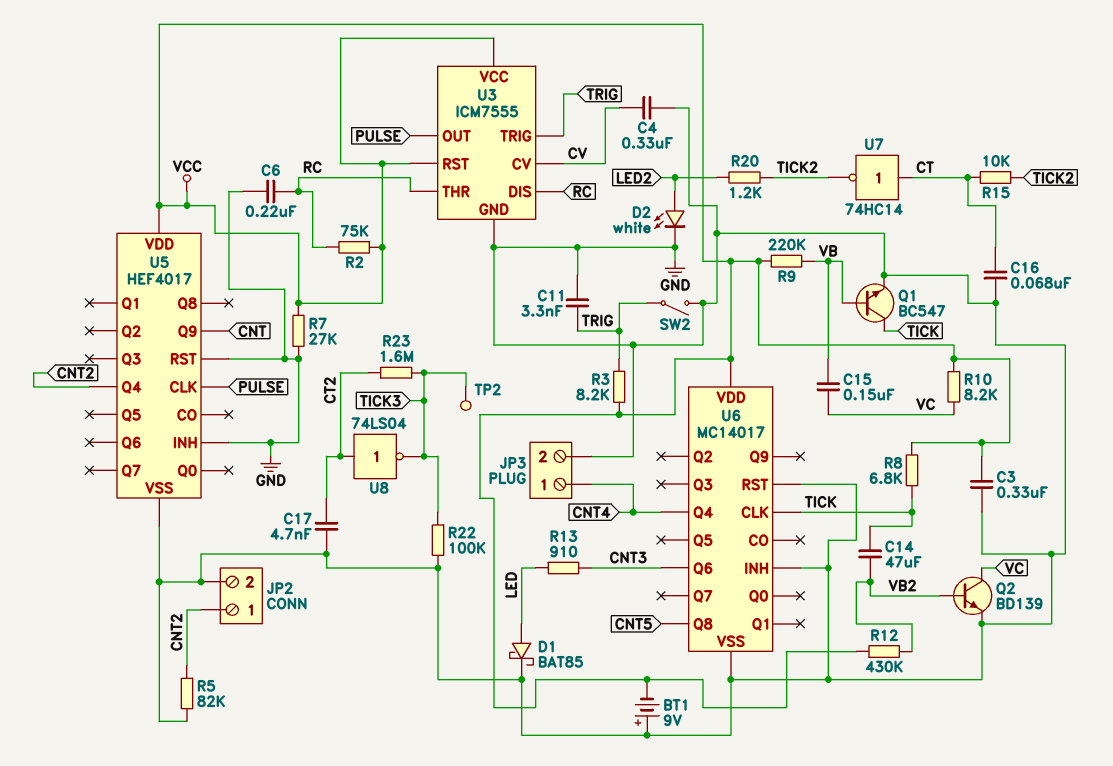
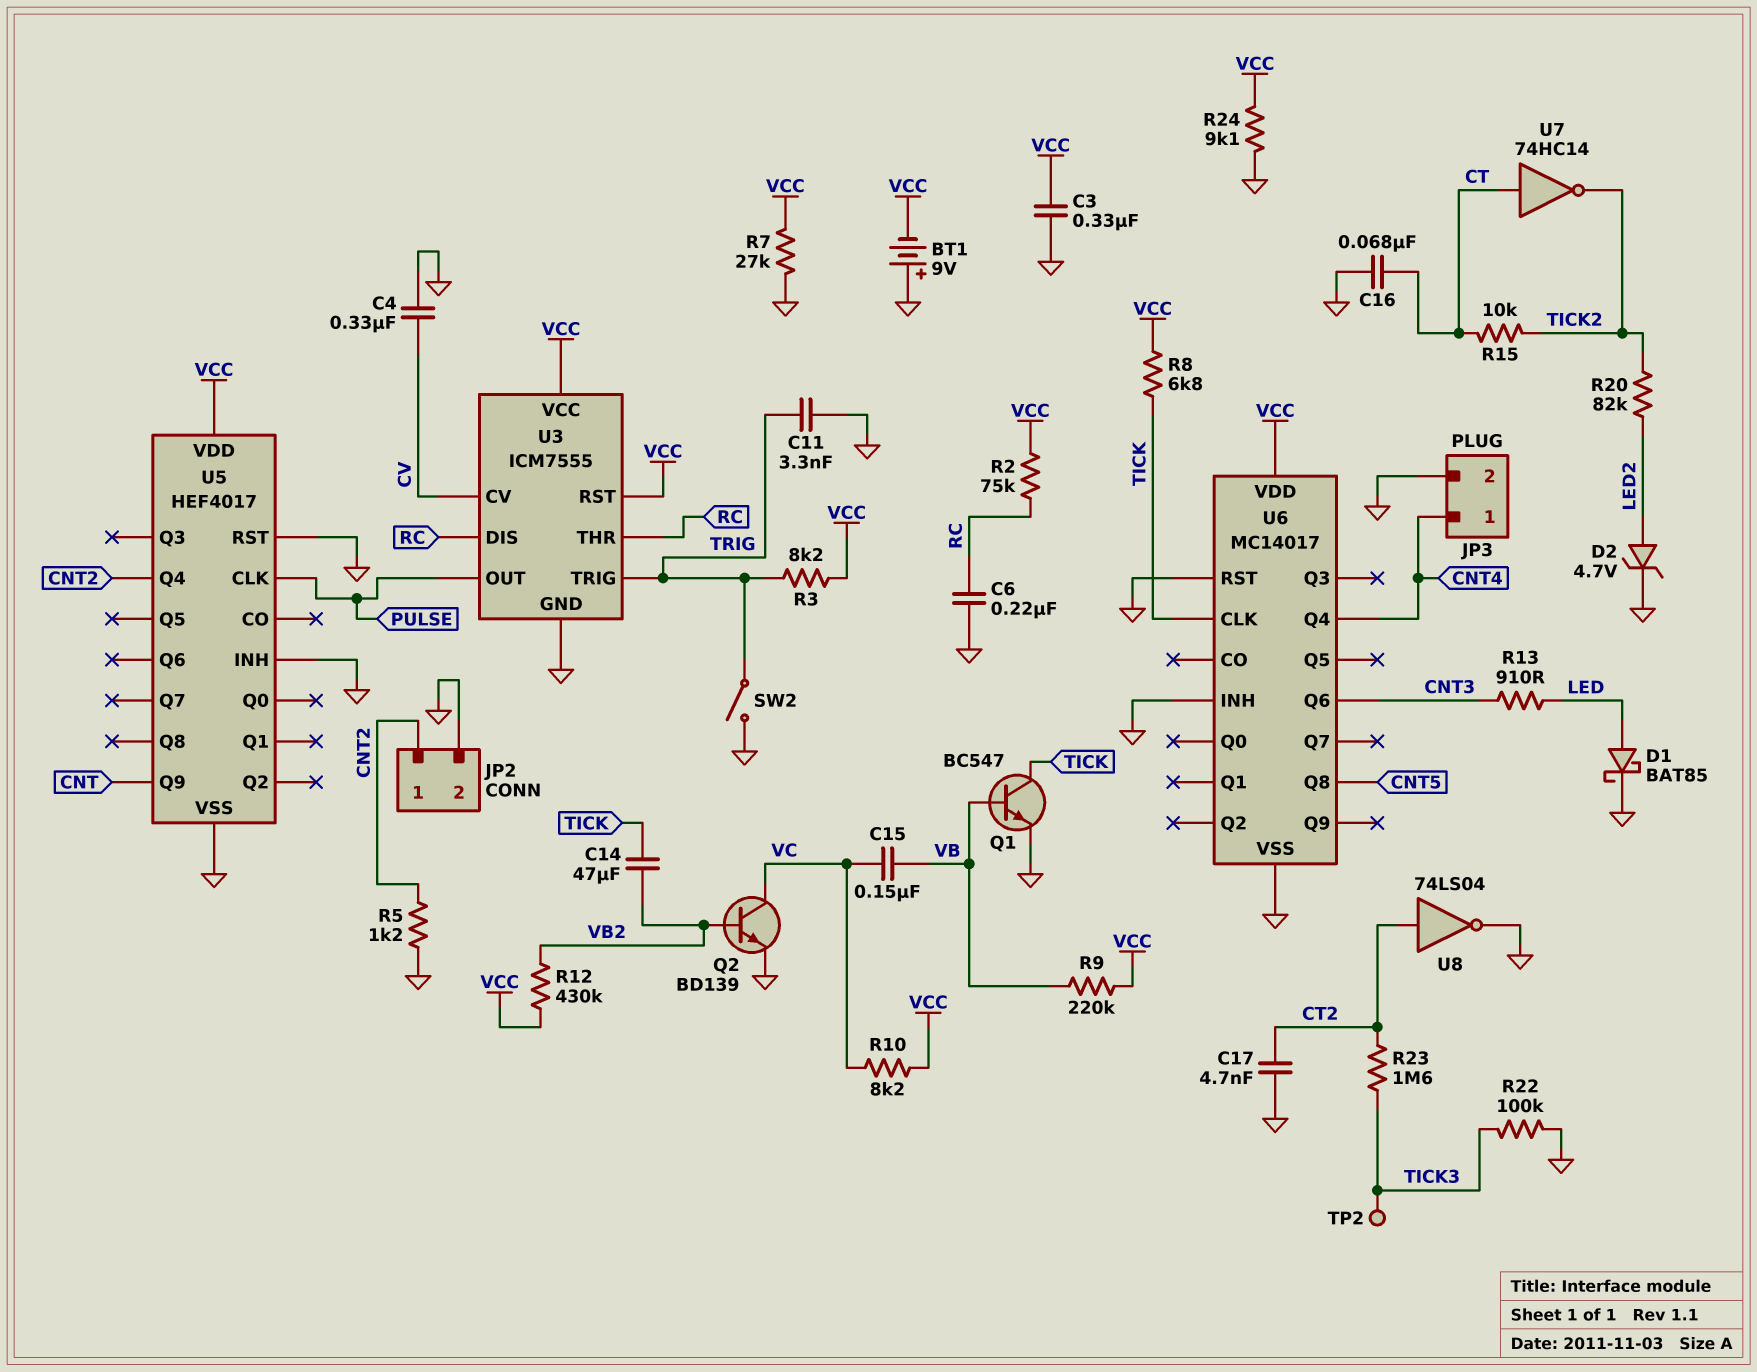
D2: LED white (A LED2, K GND) -> zener 4.7V (A LED2, K GND)
R5: 82k (CNT2, GND) -> 1.2k (CNT2, GND)
R20: 1.2k (LED2, TICK2) -> 82k (LED2, TICK2)
R24: none -> 9.1k (GND, VCC)
U8: NOT 74LS04 (in CT2, out TICK3) -> NOT 74LS04 (in CT2, out GND)

